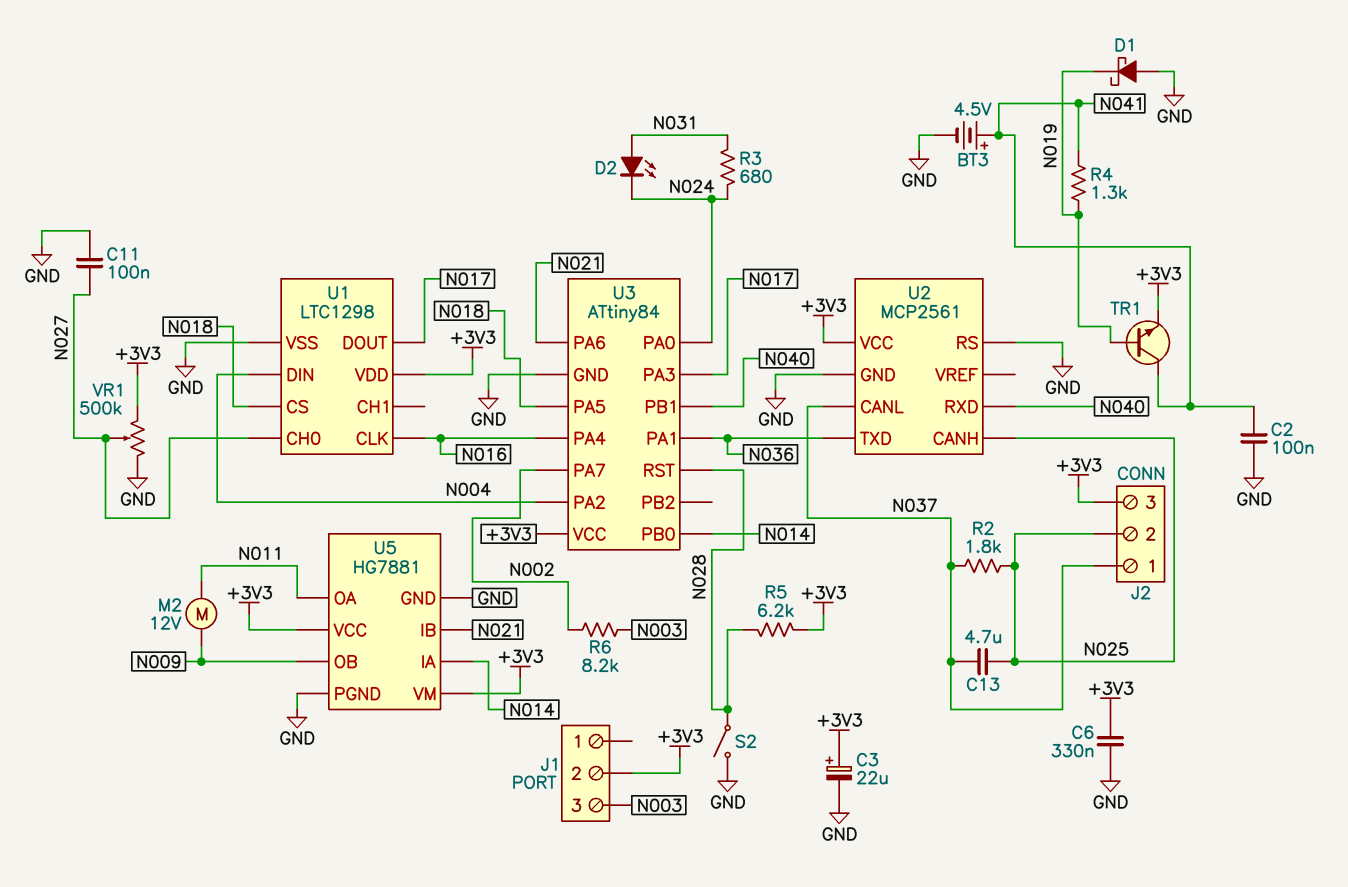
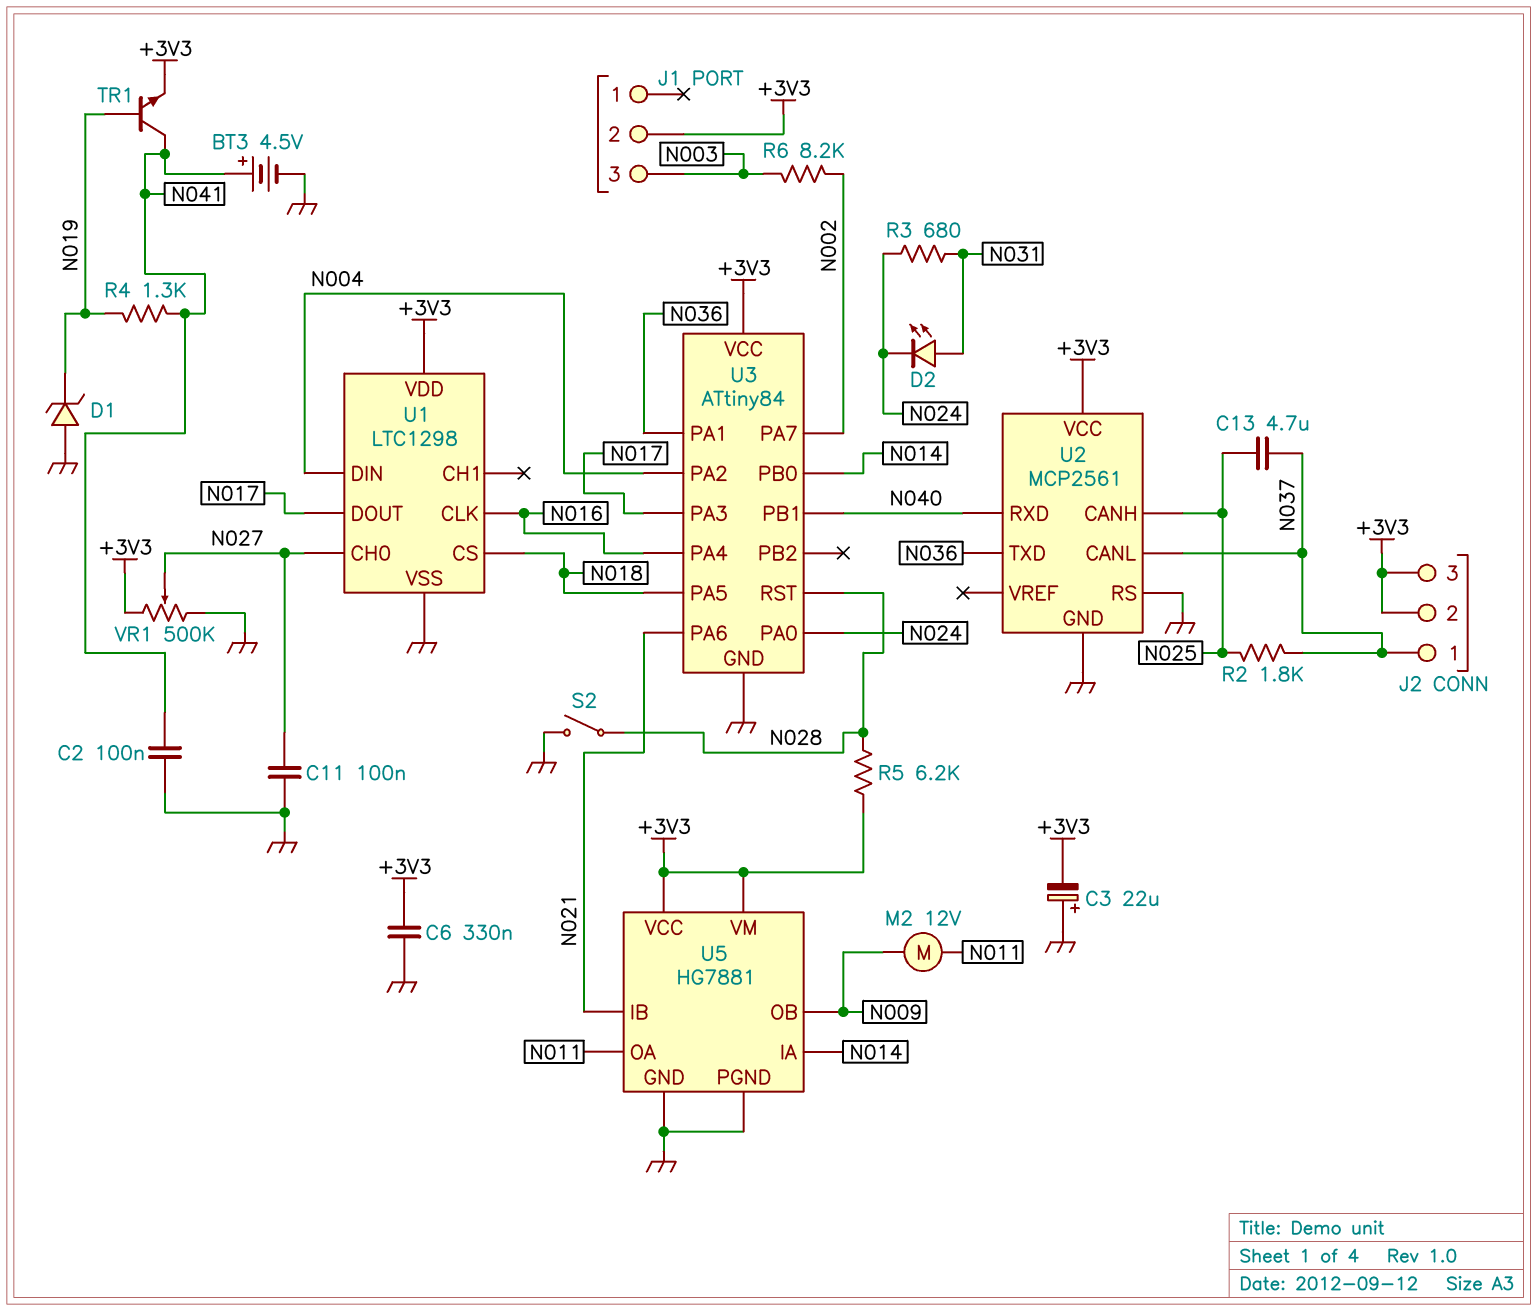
C3: 22uF (plus +3V3, minus GND) -> 22uF (plus GND, minus +3V3)
D1: schottky (A GND, K N019) -> zener (A GND, K N019)
J2 pin 2: N025 -> +3V3

